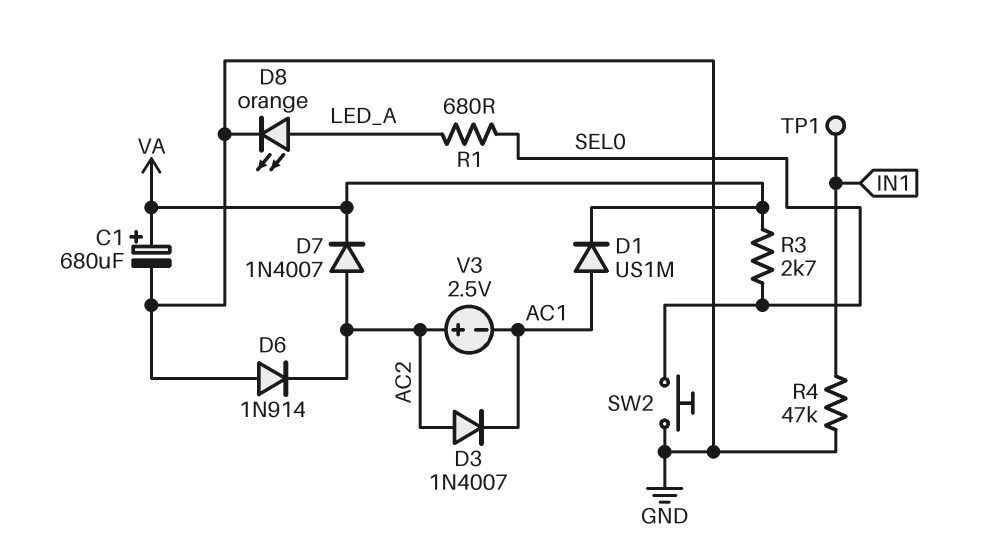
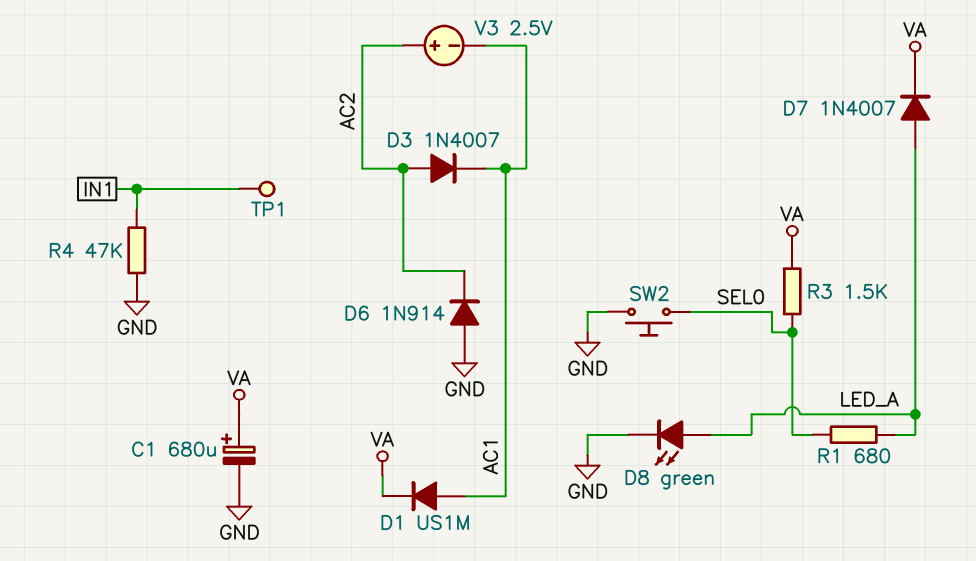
D7: diode 1N4007 (A AC2, K VA) -> diode 1N4007 (A LED_A, K VA)
D8: LED orange (A LED_A, K GND) -> LED green (A LED_A, K GND)
R3: 2.7k (SEL0, VA) -> 1.5k (SEL0, VA)

